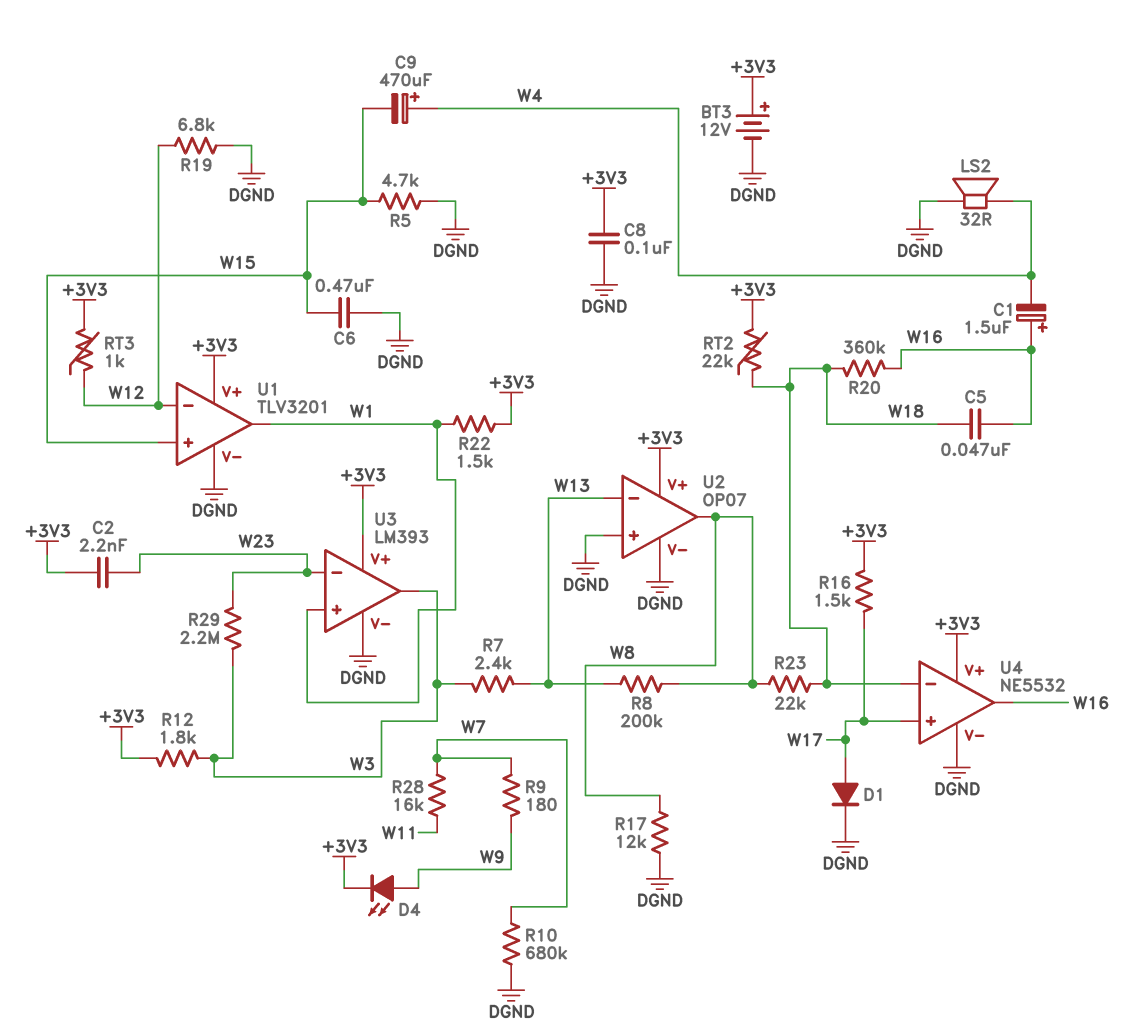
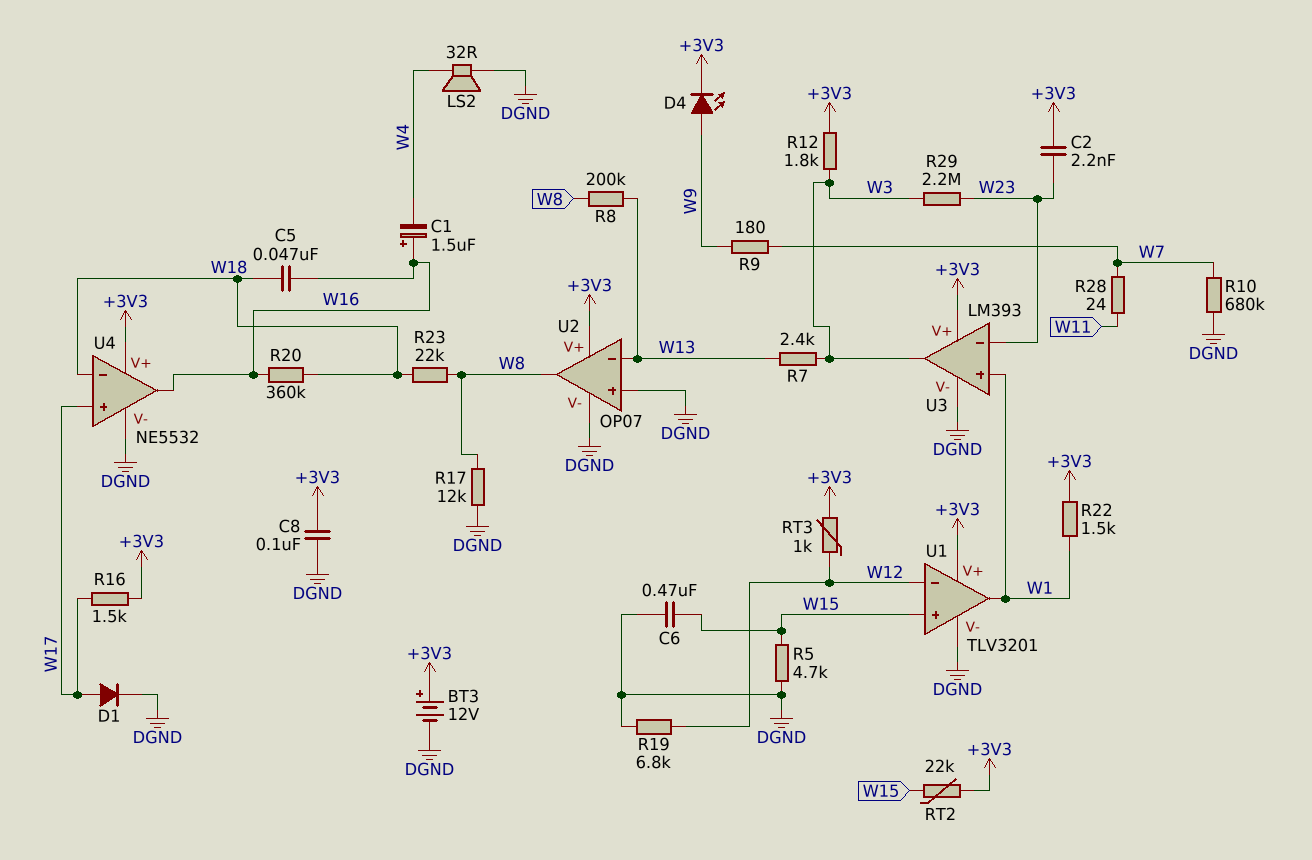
C9: 470uF (plus W4, minus W15) -> none
R28: 16k (W7, W11) -> 24 (W7, W11)
RT2: 22k (+3V3, W18) -> 22k (+3V3, W15)

